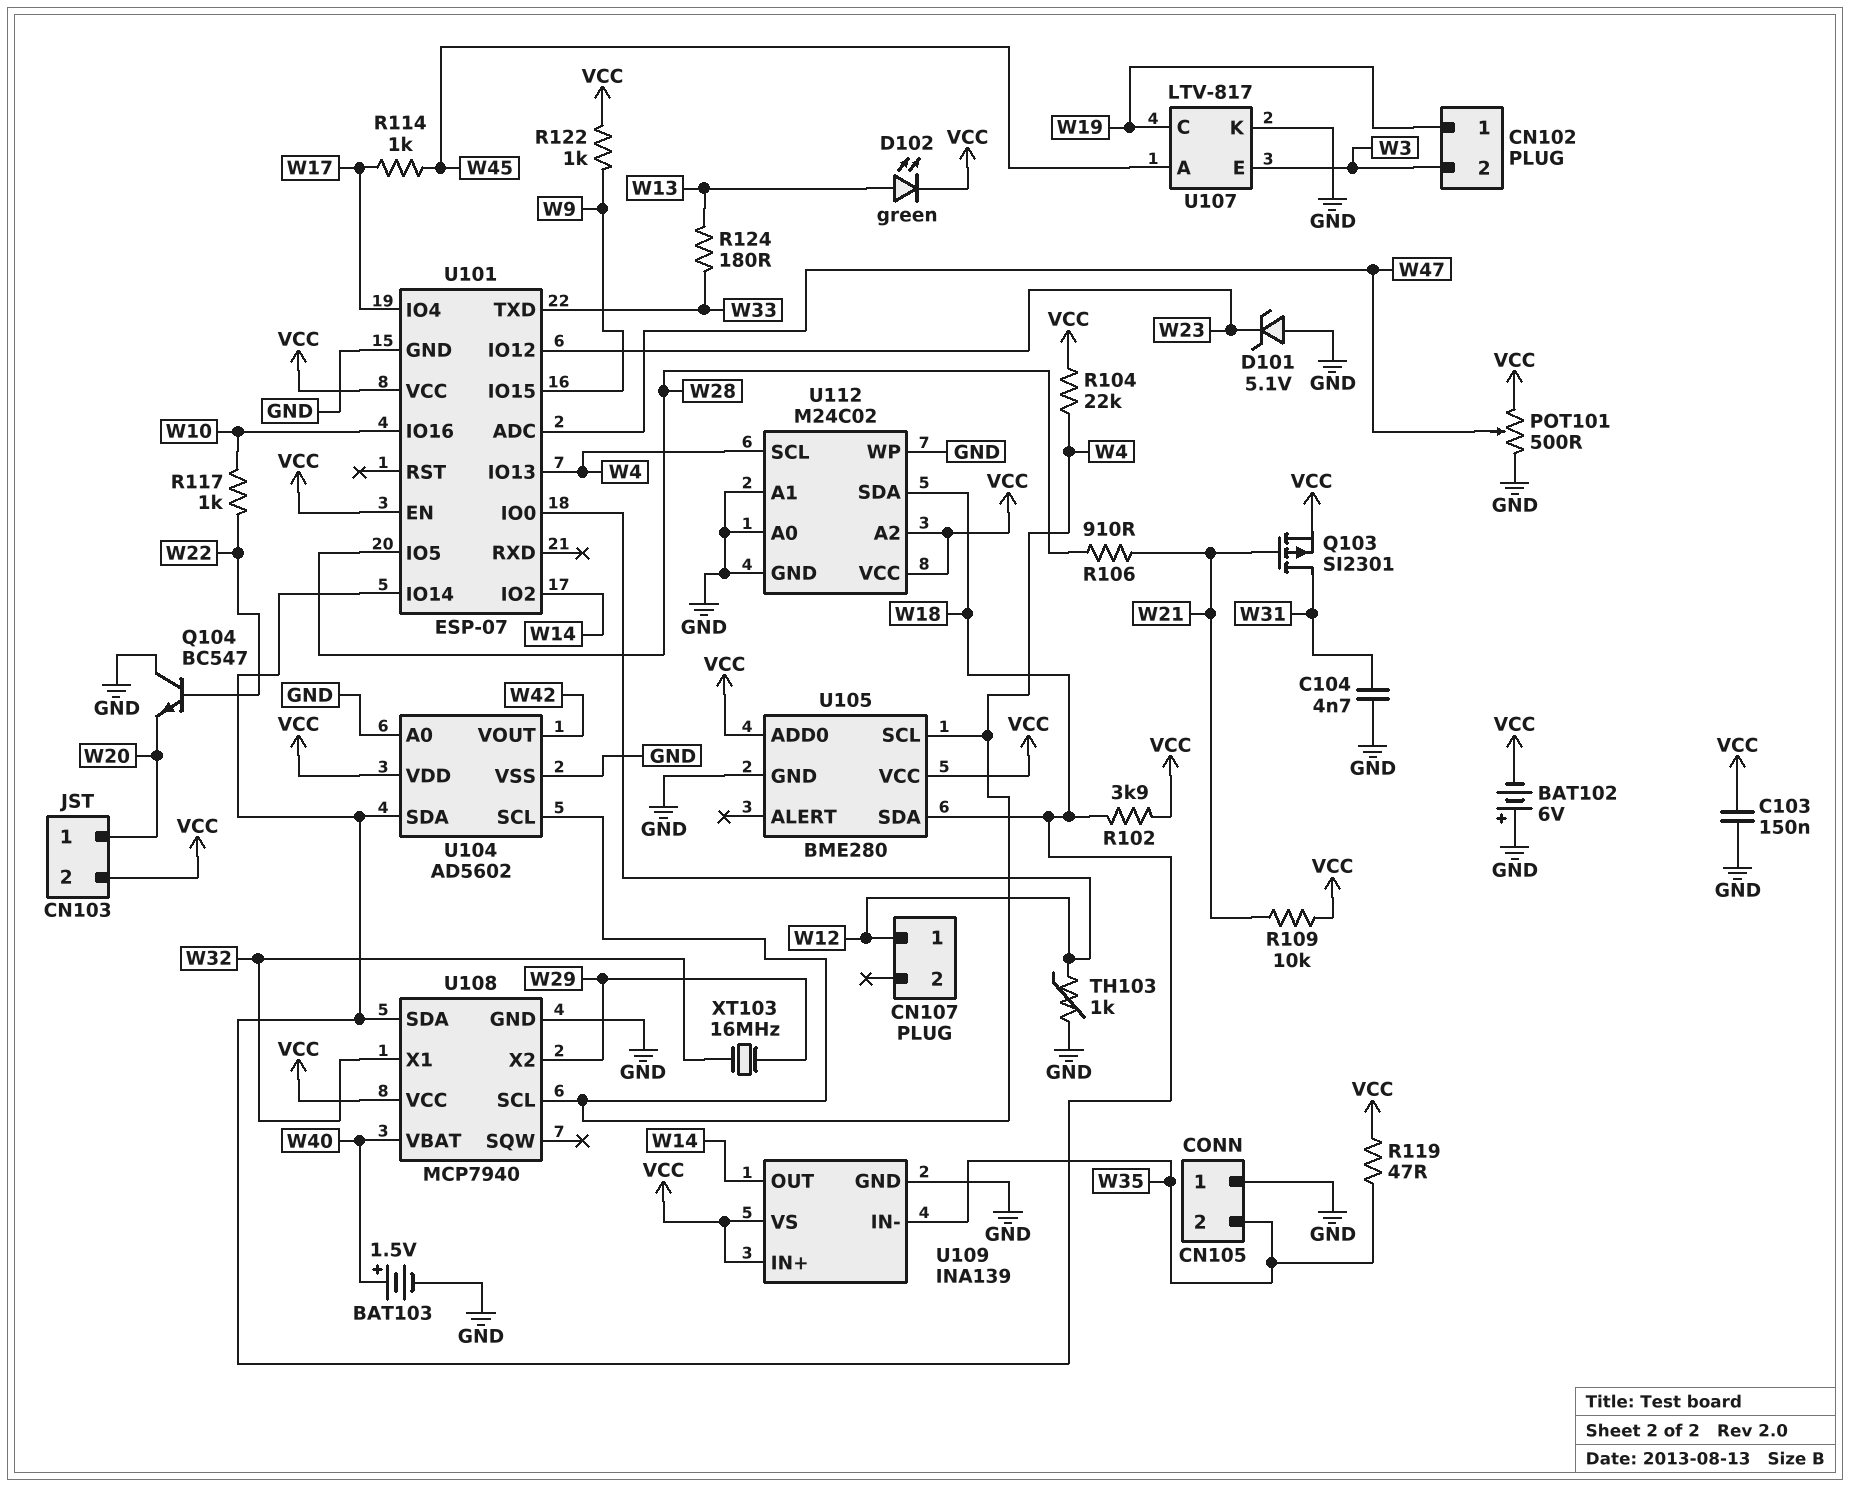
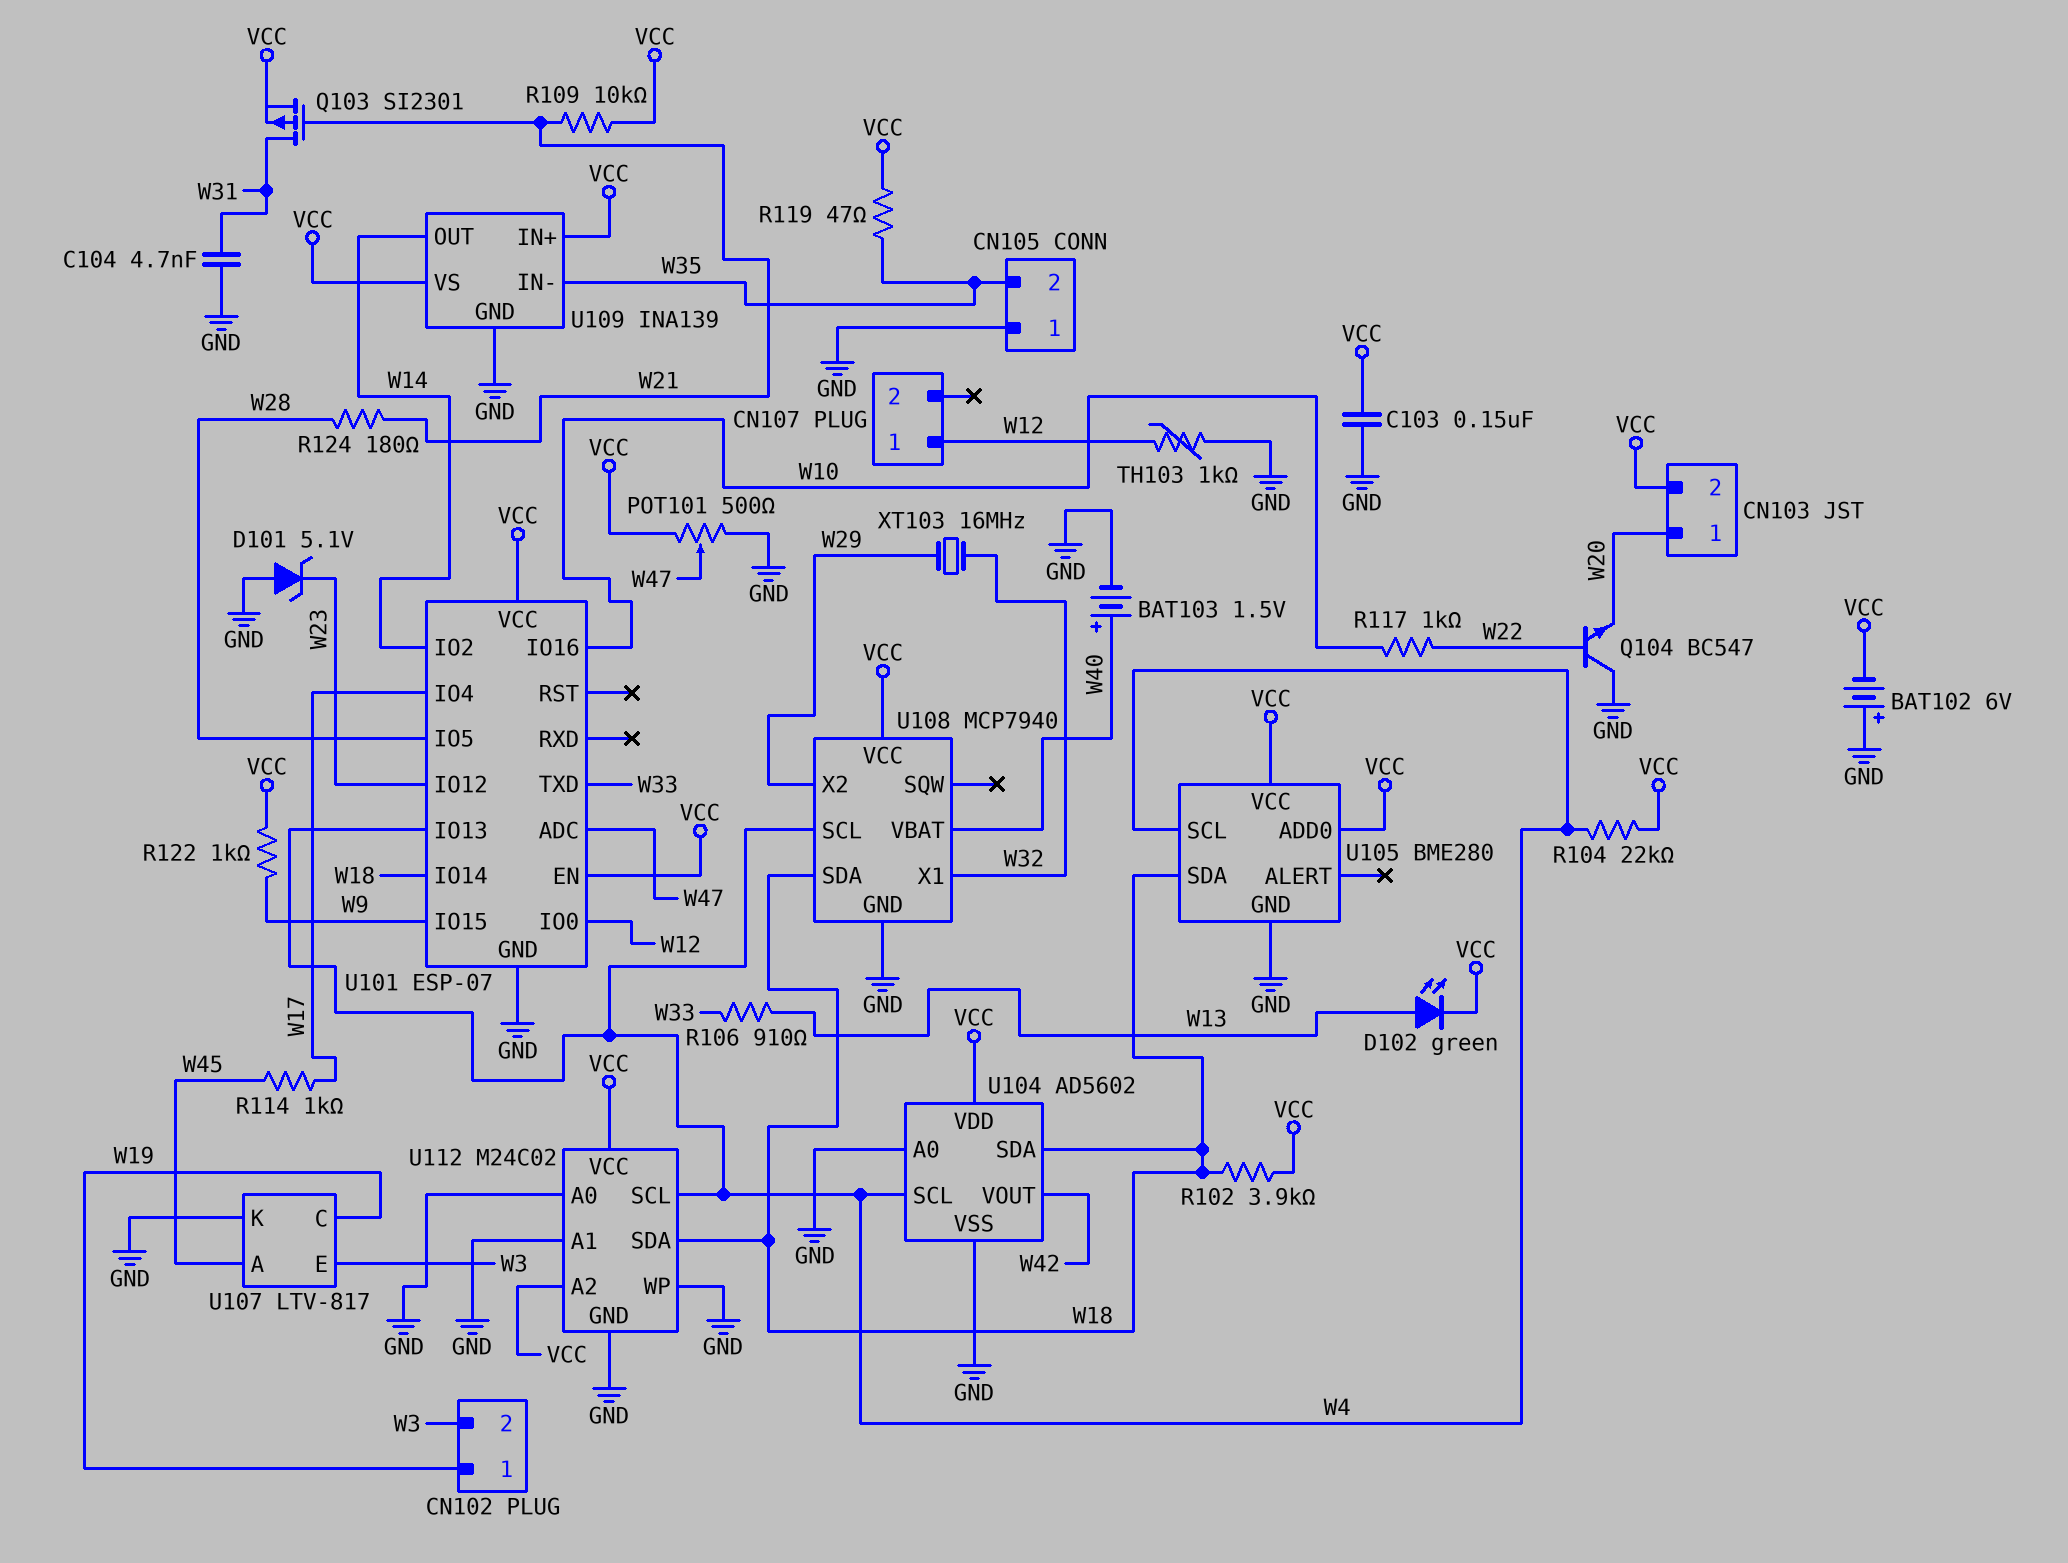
R106: 910 (W21, W28) -> 910 (W13, W33)
R124: 180 (W13, W33) -> 180 (W21, W28)

